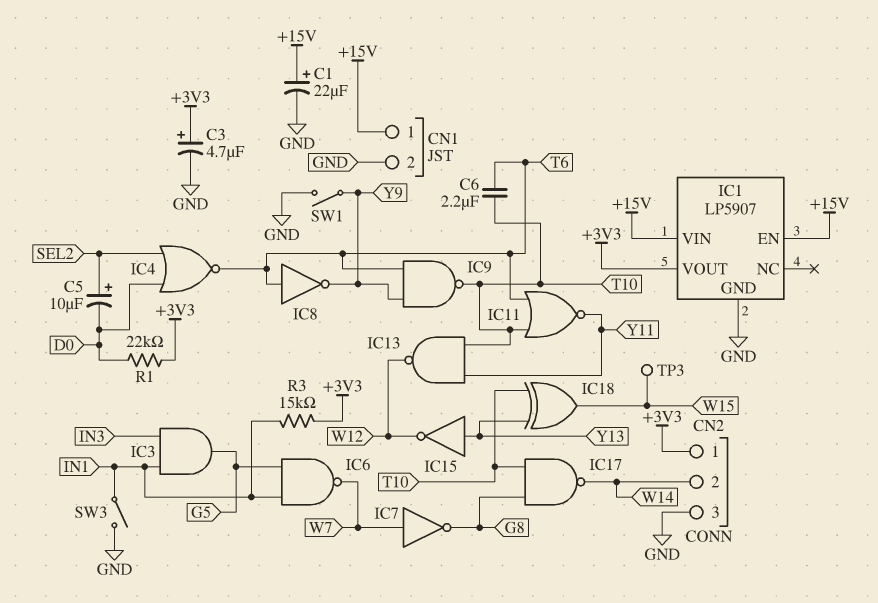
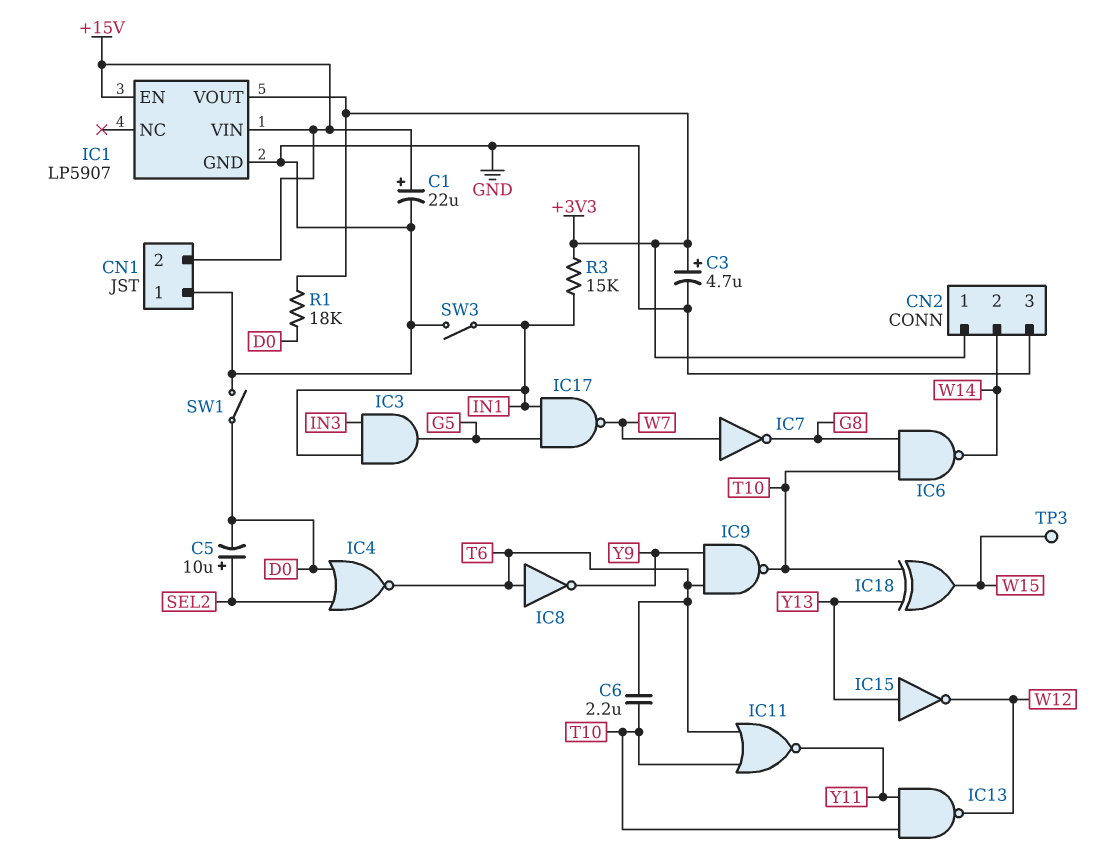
CN1 pin 1: +15V -> GND
CN1 pin 2: GND -> +15V
IC6: NAND (in G5, in IN1, out W7) -> NAND (in G8, in T10, out W14)
IC17: NAND (in G8, in T10, out W14) -> NAND (in G5, in IN1, out W7)
R1: 22k (+3V3, D0) -> 18k (+3V3, D0)
SW1: switch (GND, Y9) -> switch (D0, GND)

